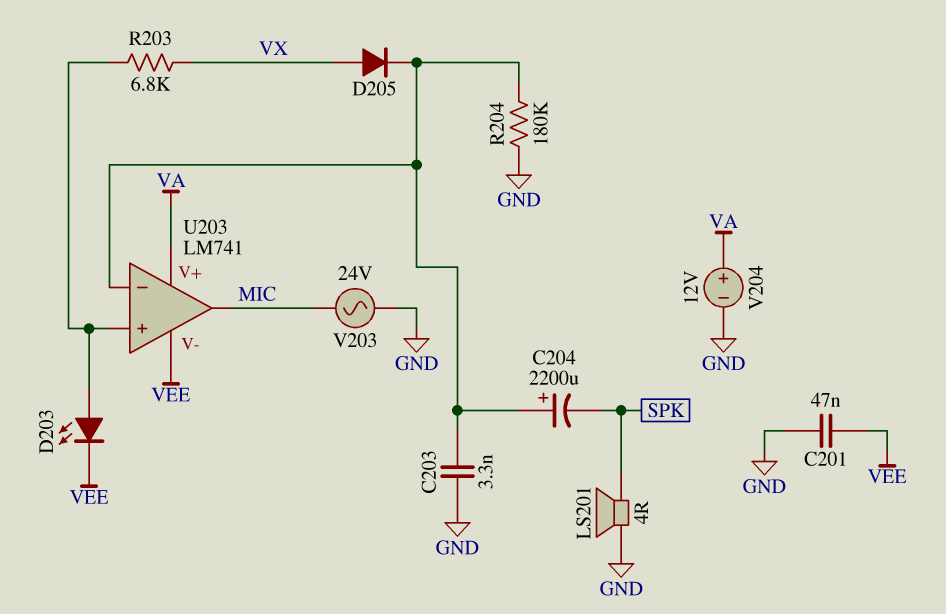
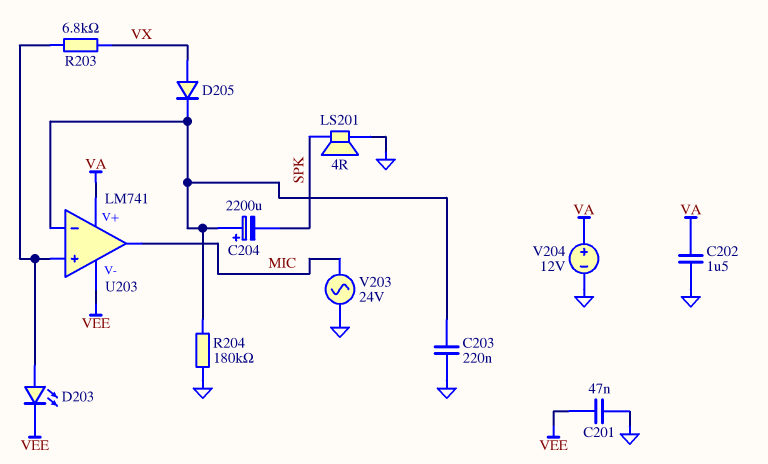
C202: none -> 1.5uF (GND, VA)
C203: 3.3nF (GND, U203/in-) -> 220nF (GND, U203/in-)

